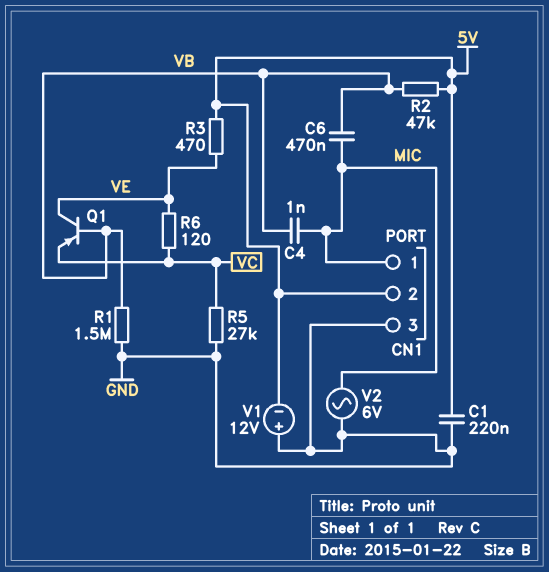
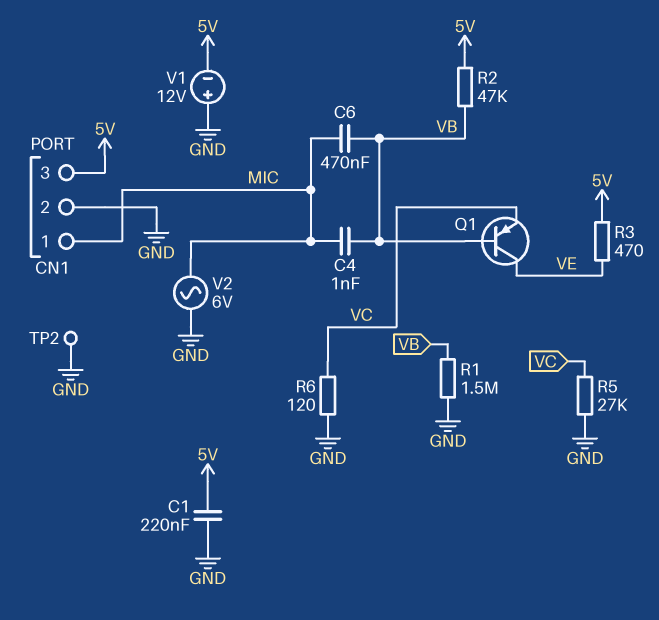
CN1 pin 2: 5V -> GND
CN1 pin 3: GND -> 5V
R6: 120 (VC, VE) -> 120 (GND, VC)
TP2: none -> test point (GND)

